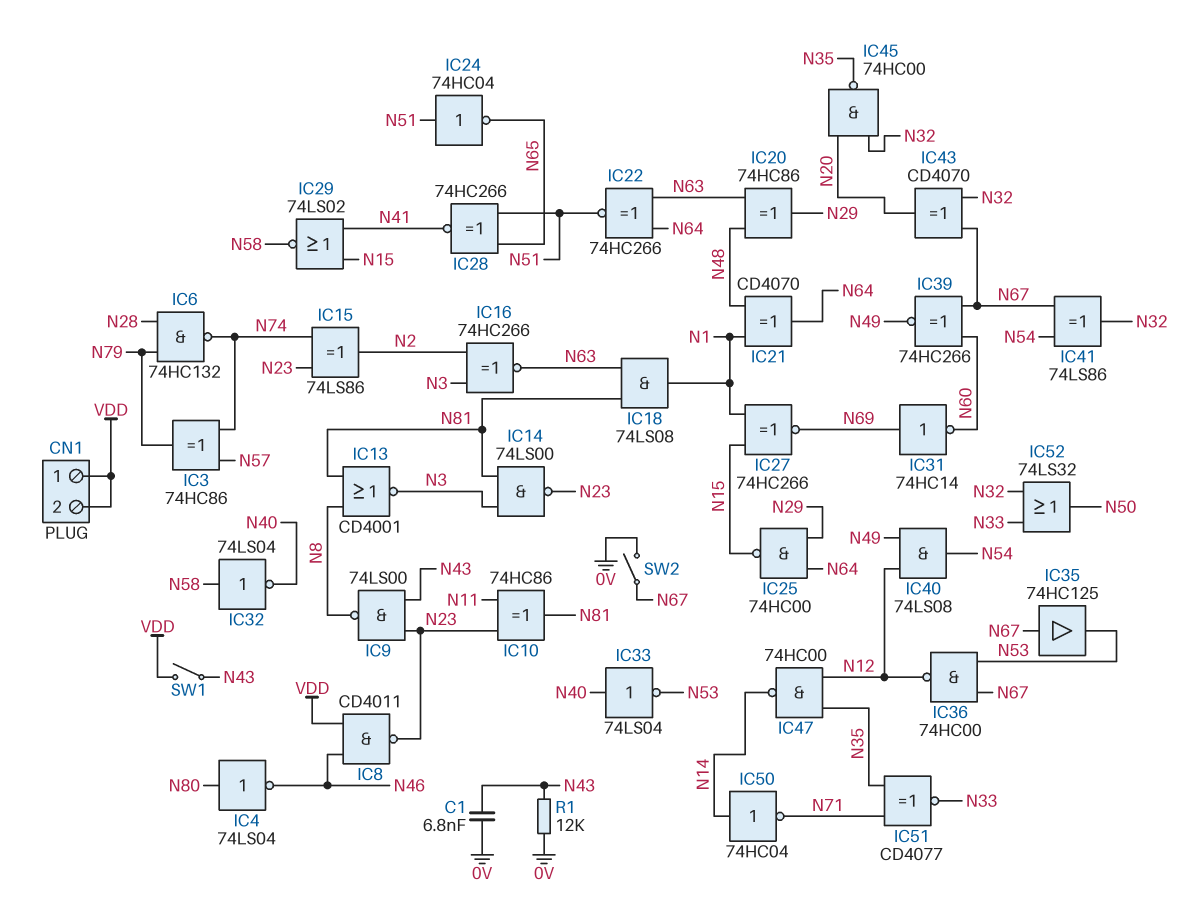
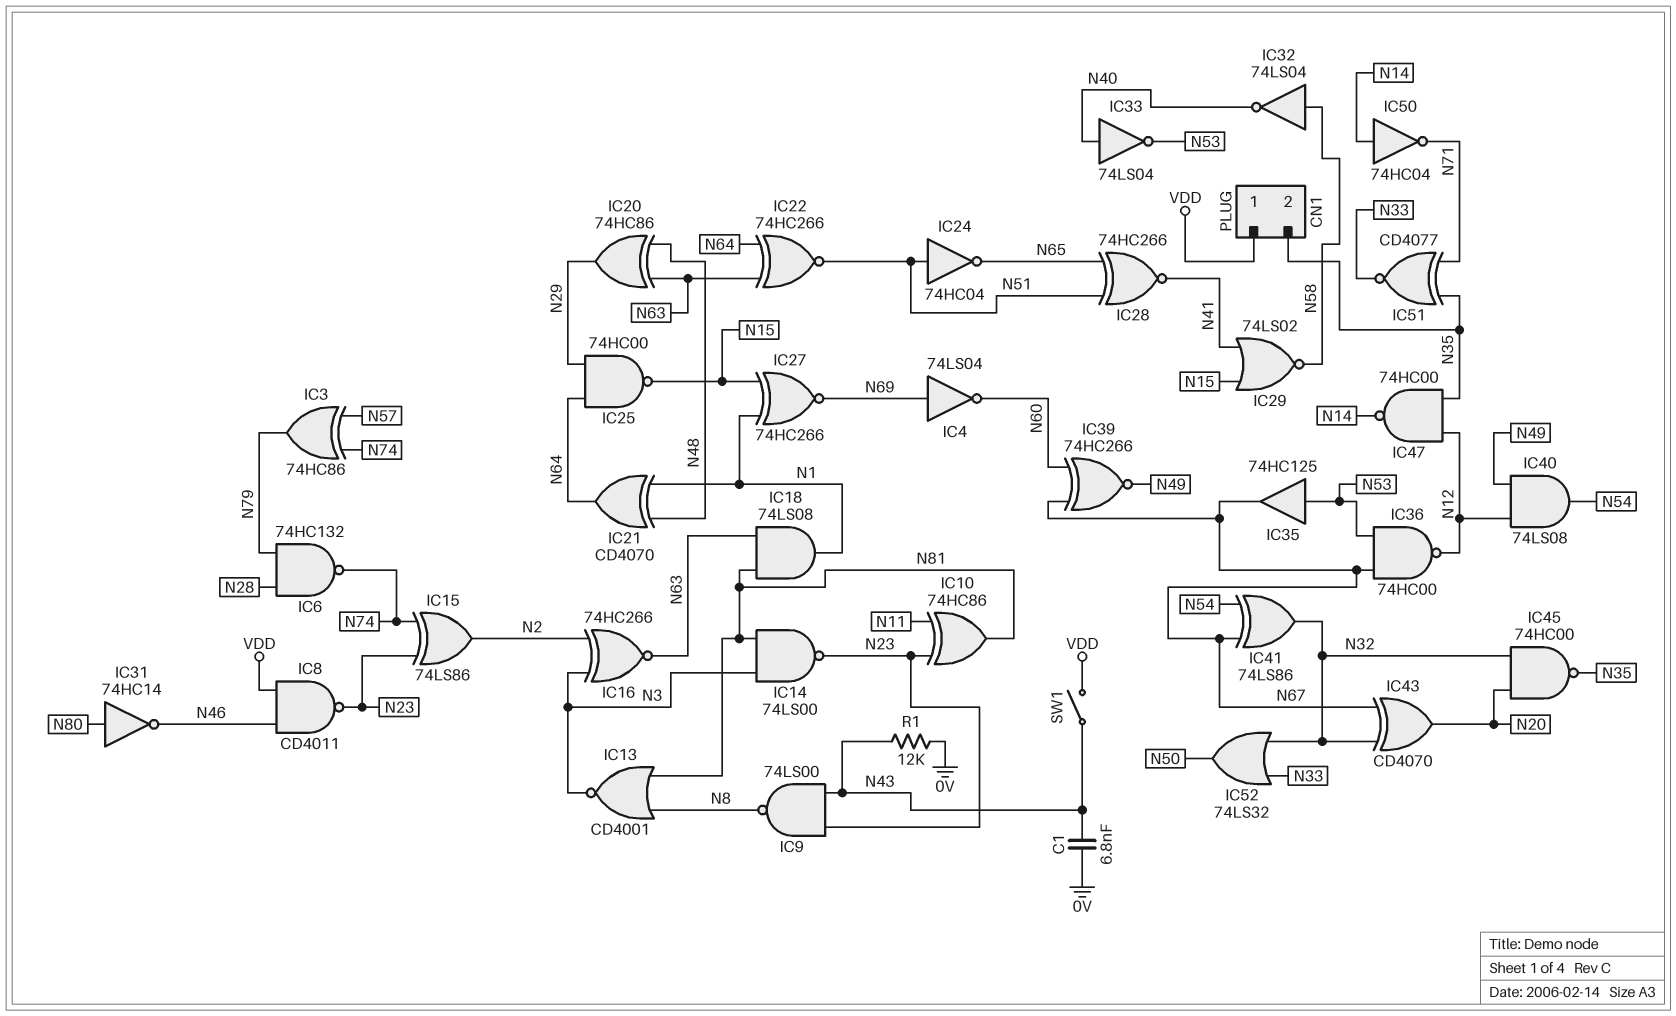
CN1 pin 2: VDD -> N35
IC4: NOT 74LS04 (in N80, out N46) -> NOT 74LS04 (in N69, out N60)
IC31: NOT 74HC14 (in N69, out N60) -> NOT 74HC14 (in N80, out N46)
IC35: buffer 74HC125 (in N67, out N53) -> buffer 74HC125 (in N53, out N67)
SW2: switch (0V, N67) -> none

